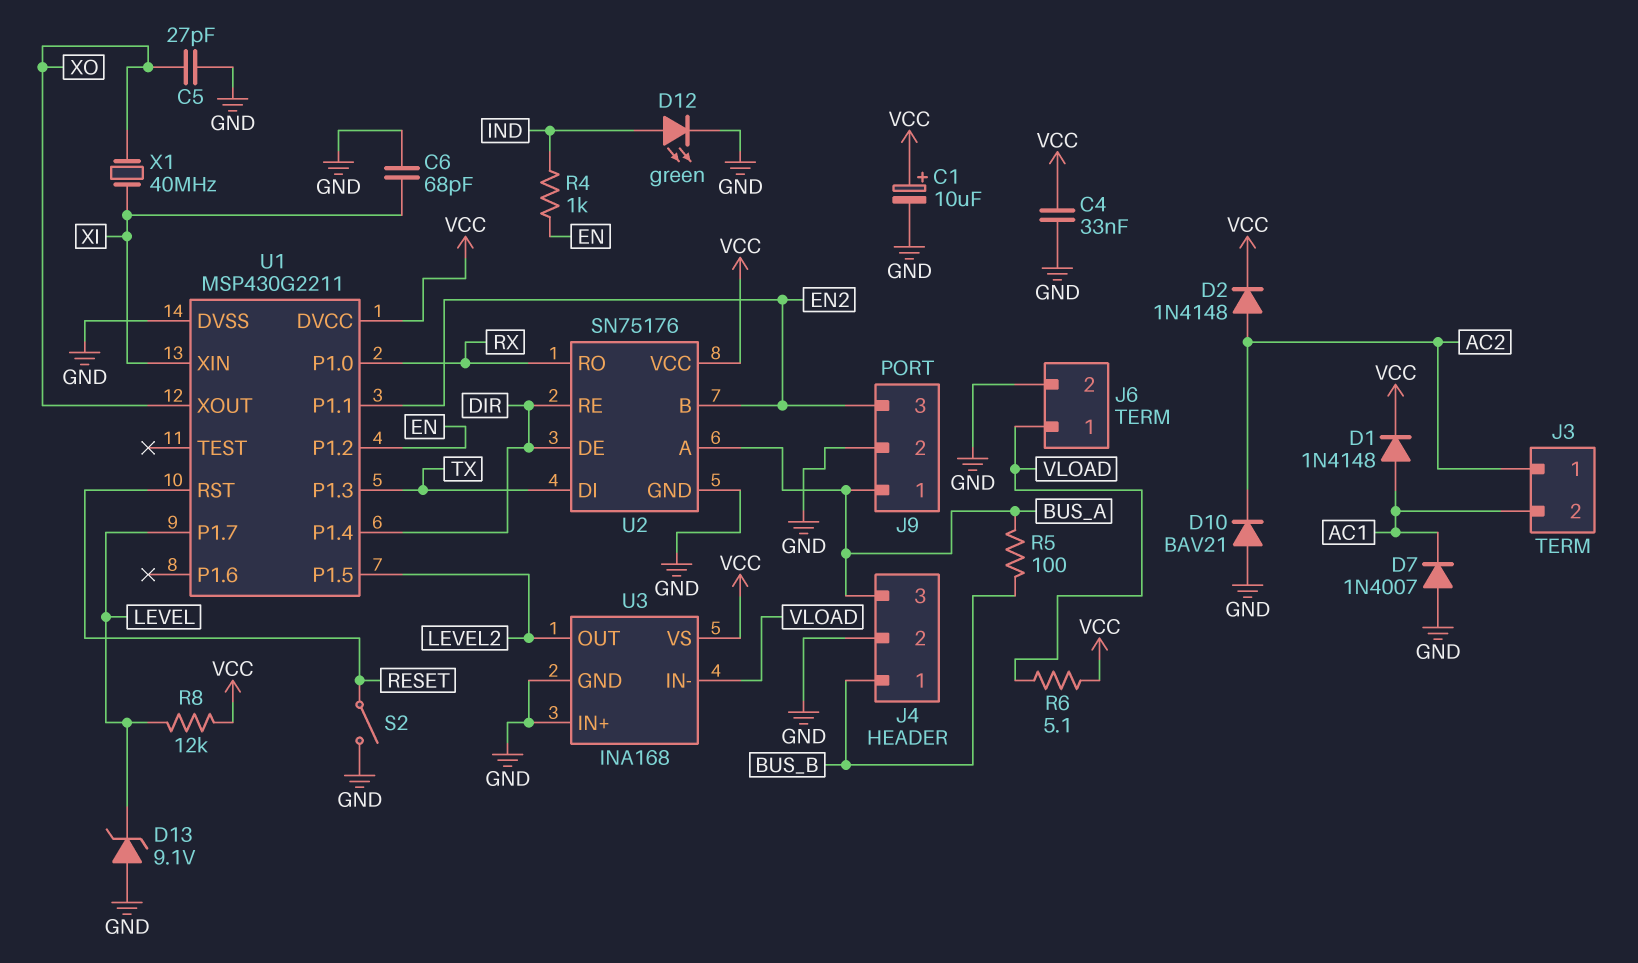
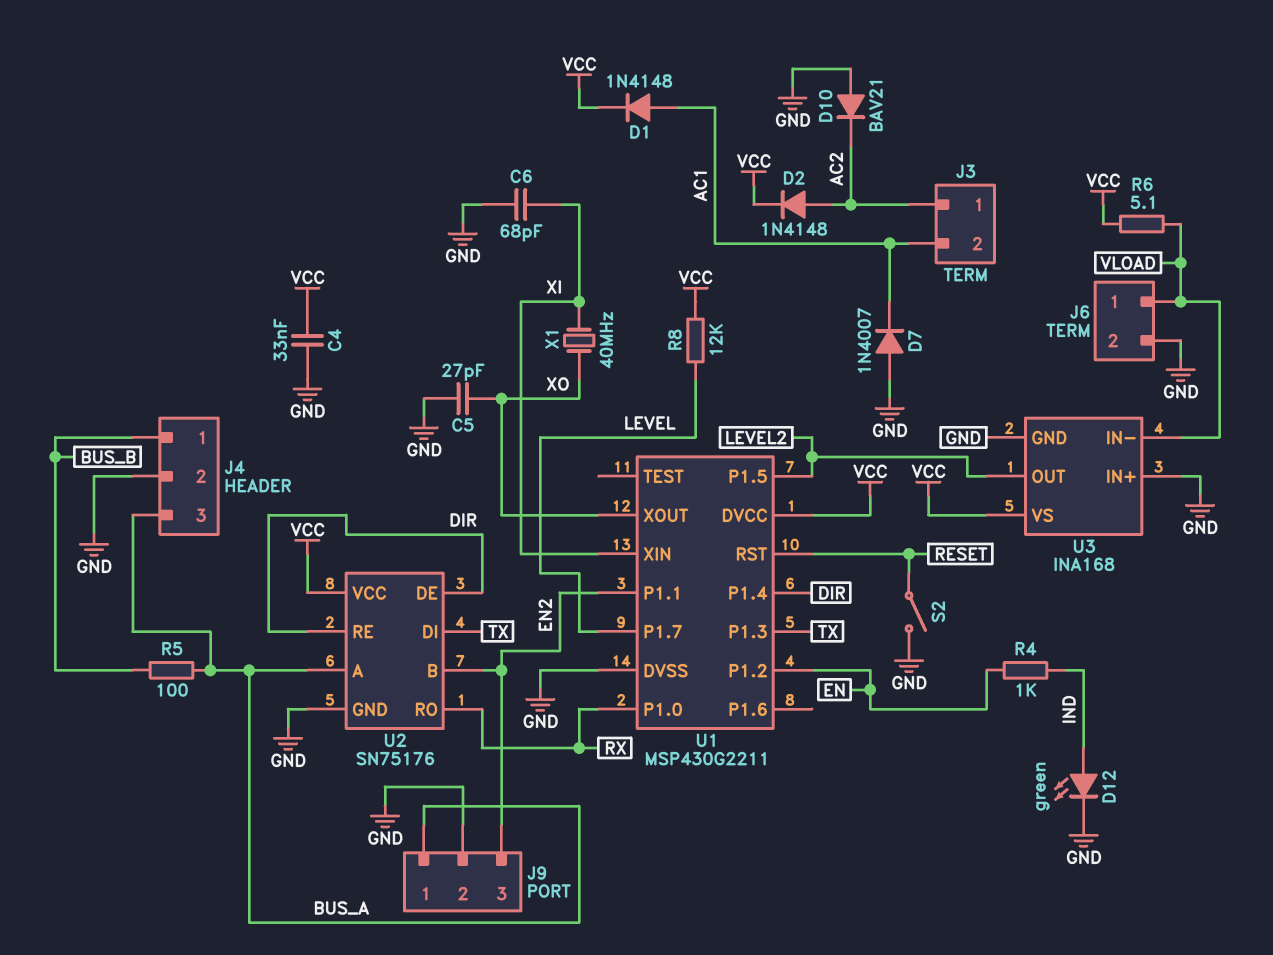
C1: 10uF (plus VCC, minus GND) -> none
D13: zener 9.1V (A GND, K LEVEL) -> none

